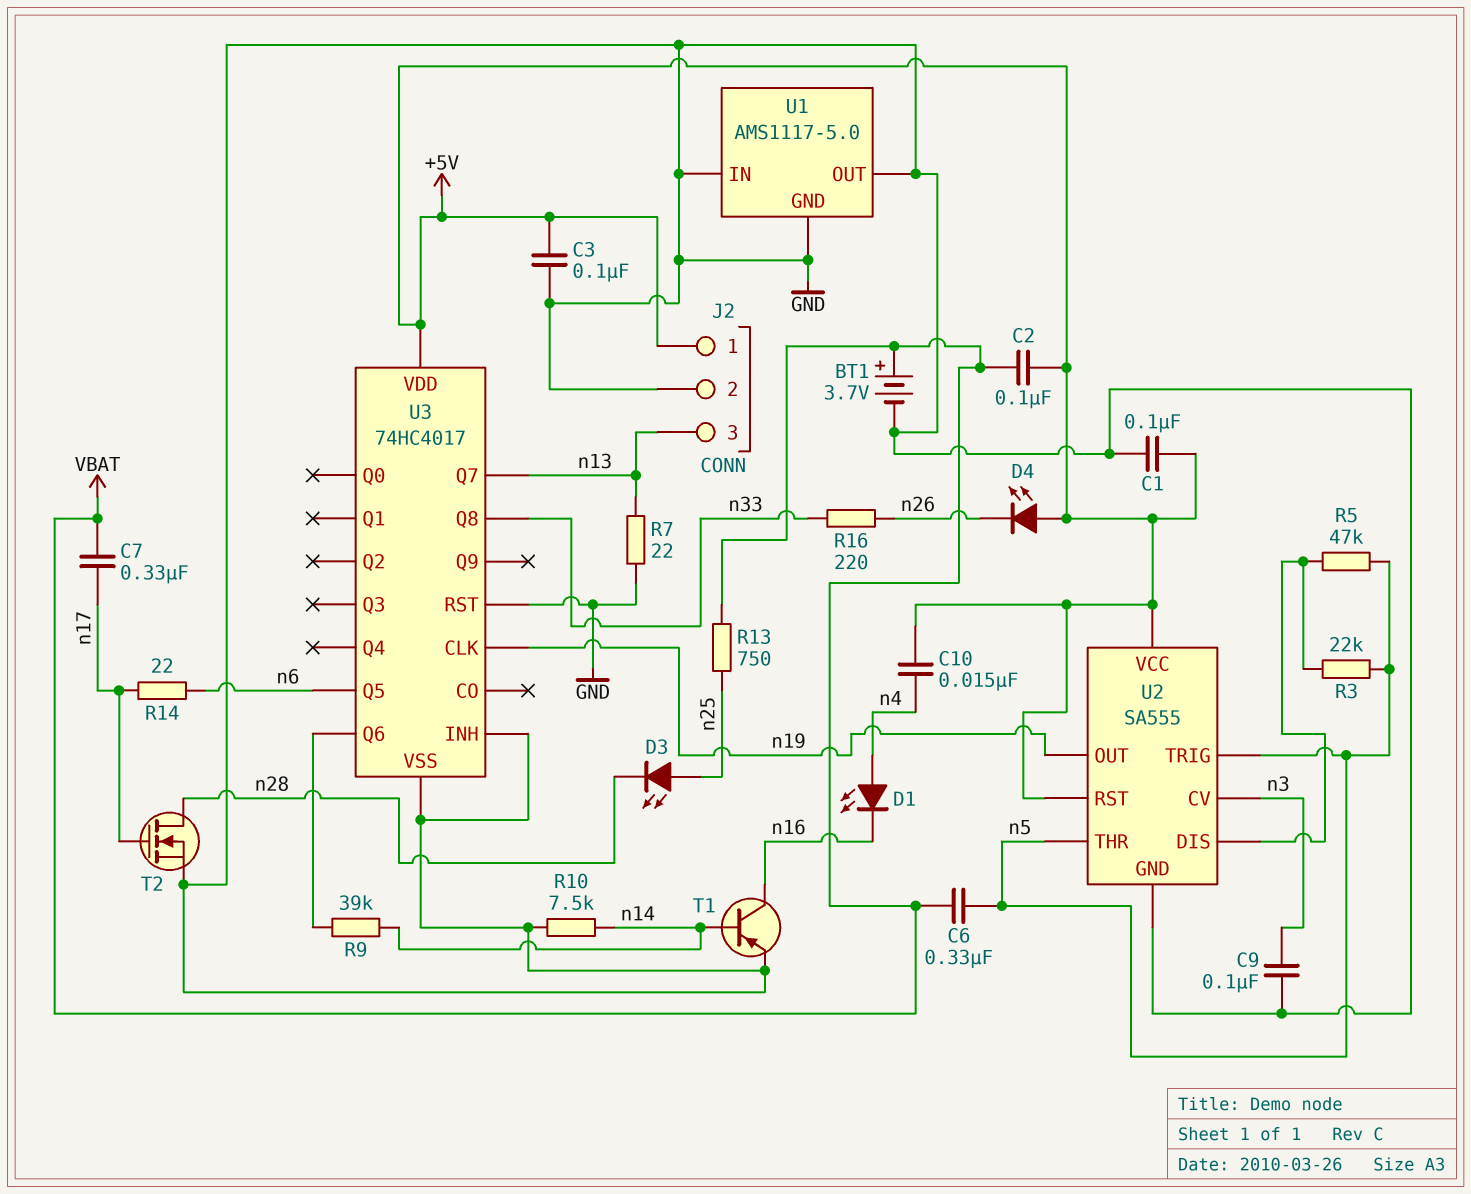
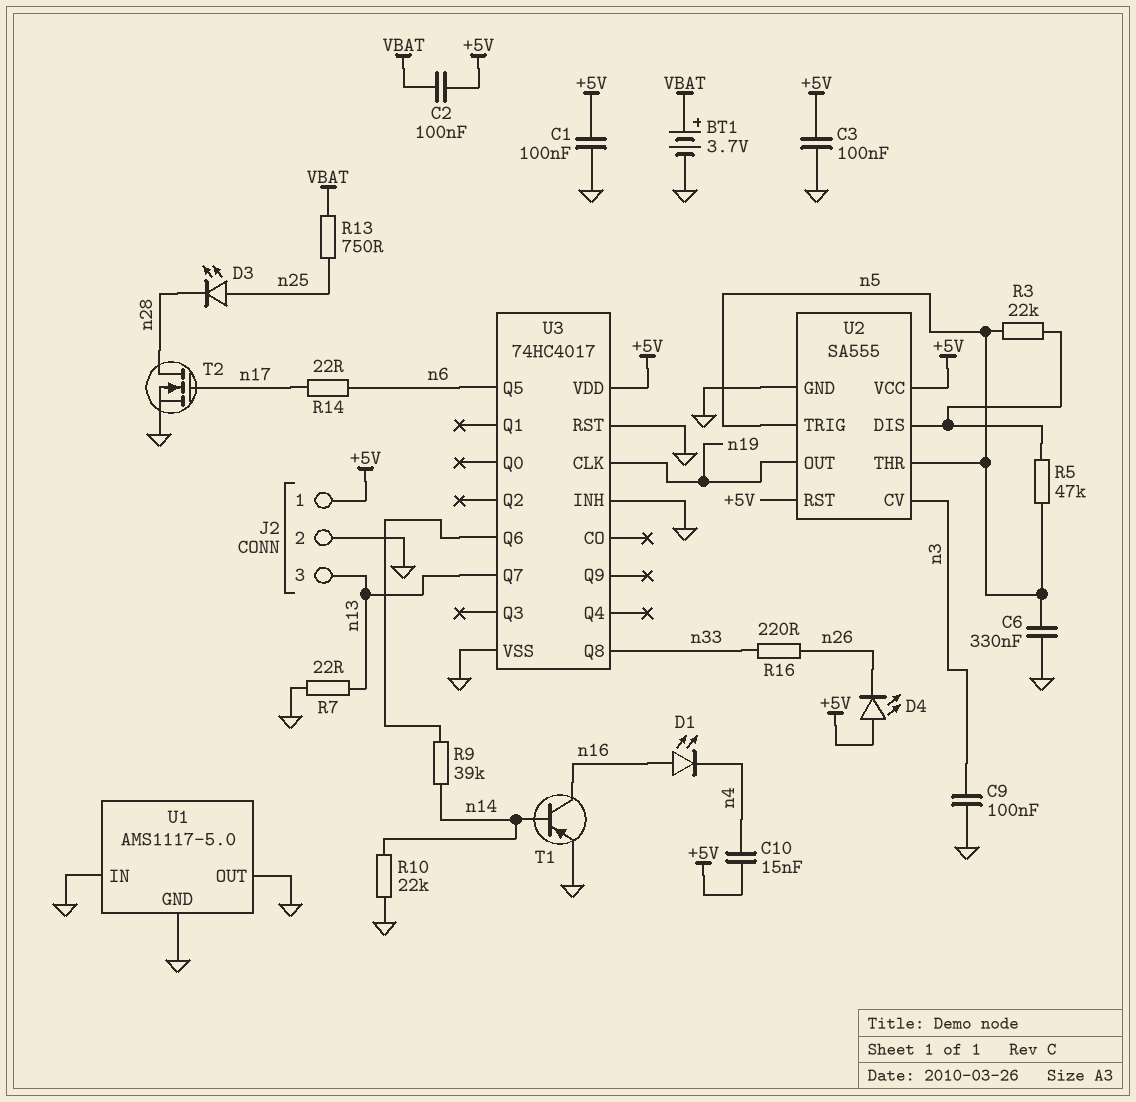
C6: 330nF (VBAT, n5) -> 330nF (GND, n5)
C7: 330nF (VBAT, n17) -> none
D1: LED (A n4, K n16) -> LED (A n16, K n4)
R10: 7.5k (GND, n14) -> 22k (GND, n14)

